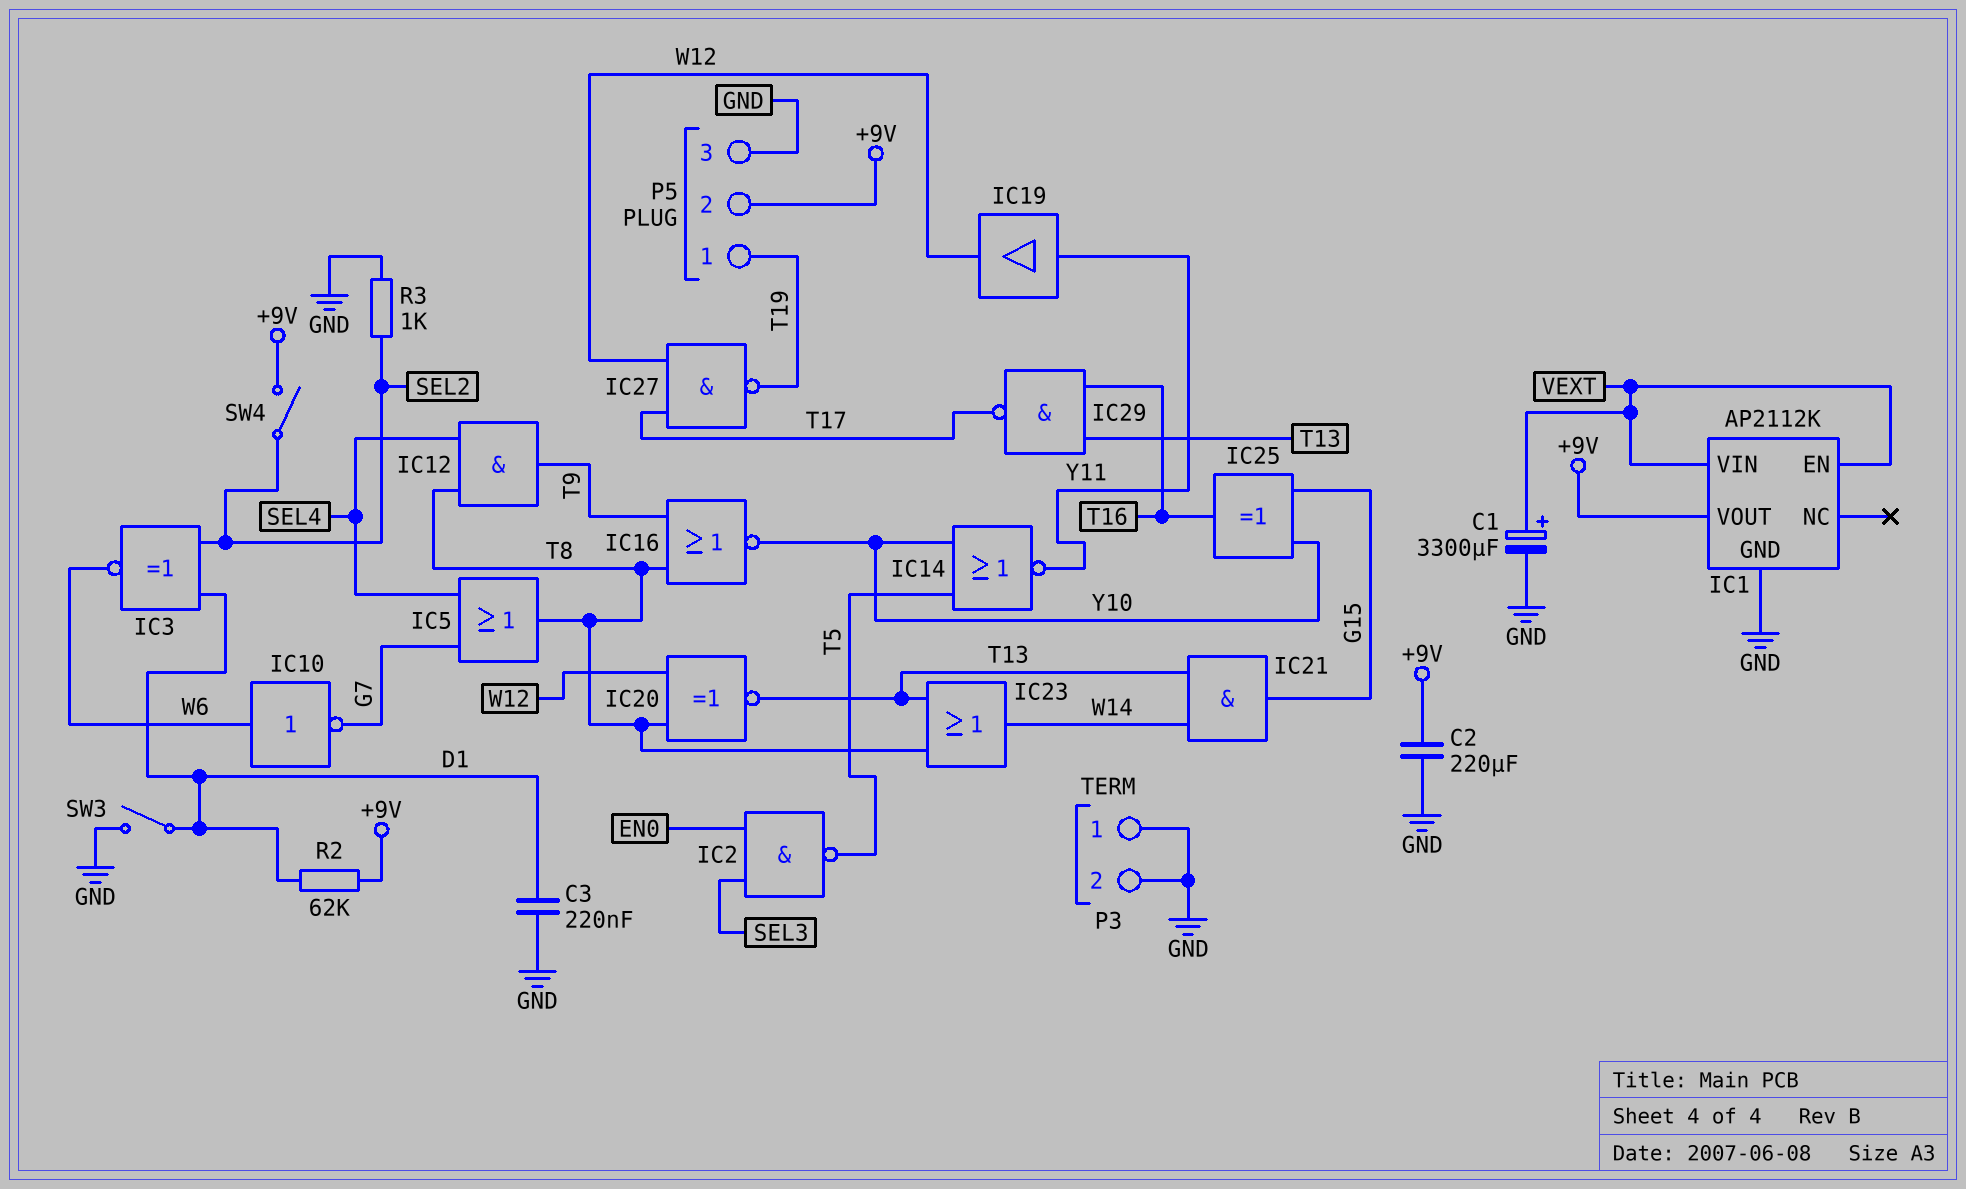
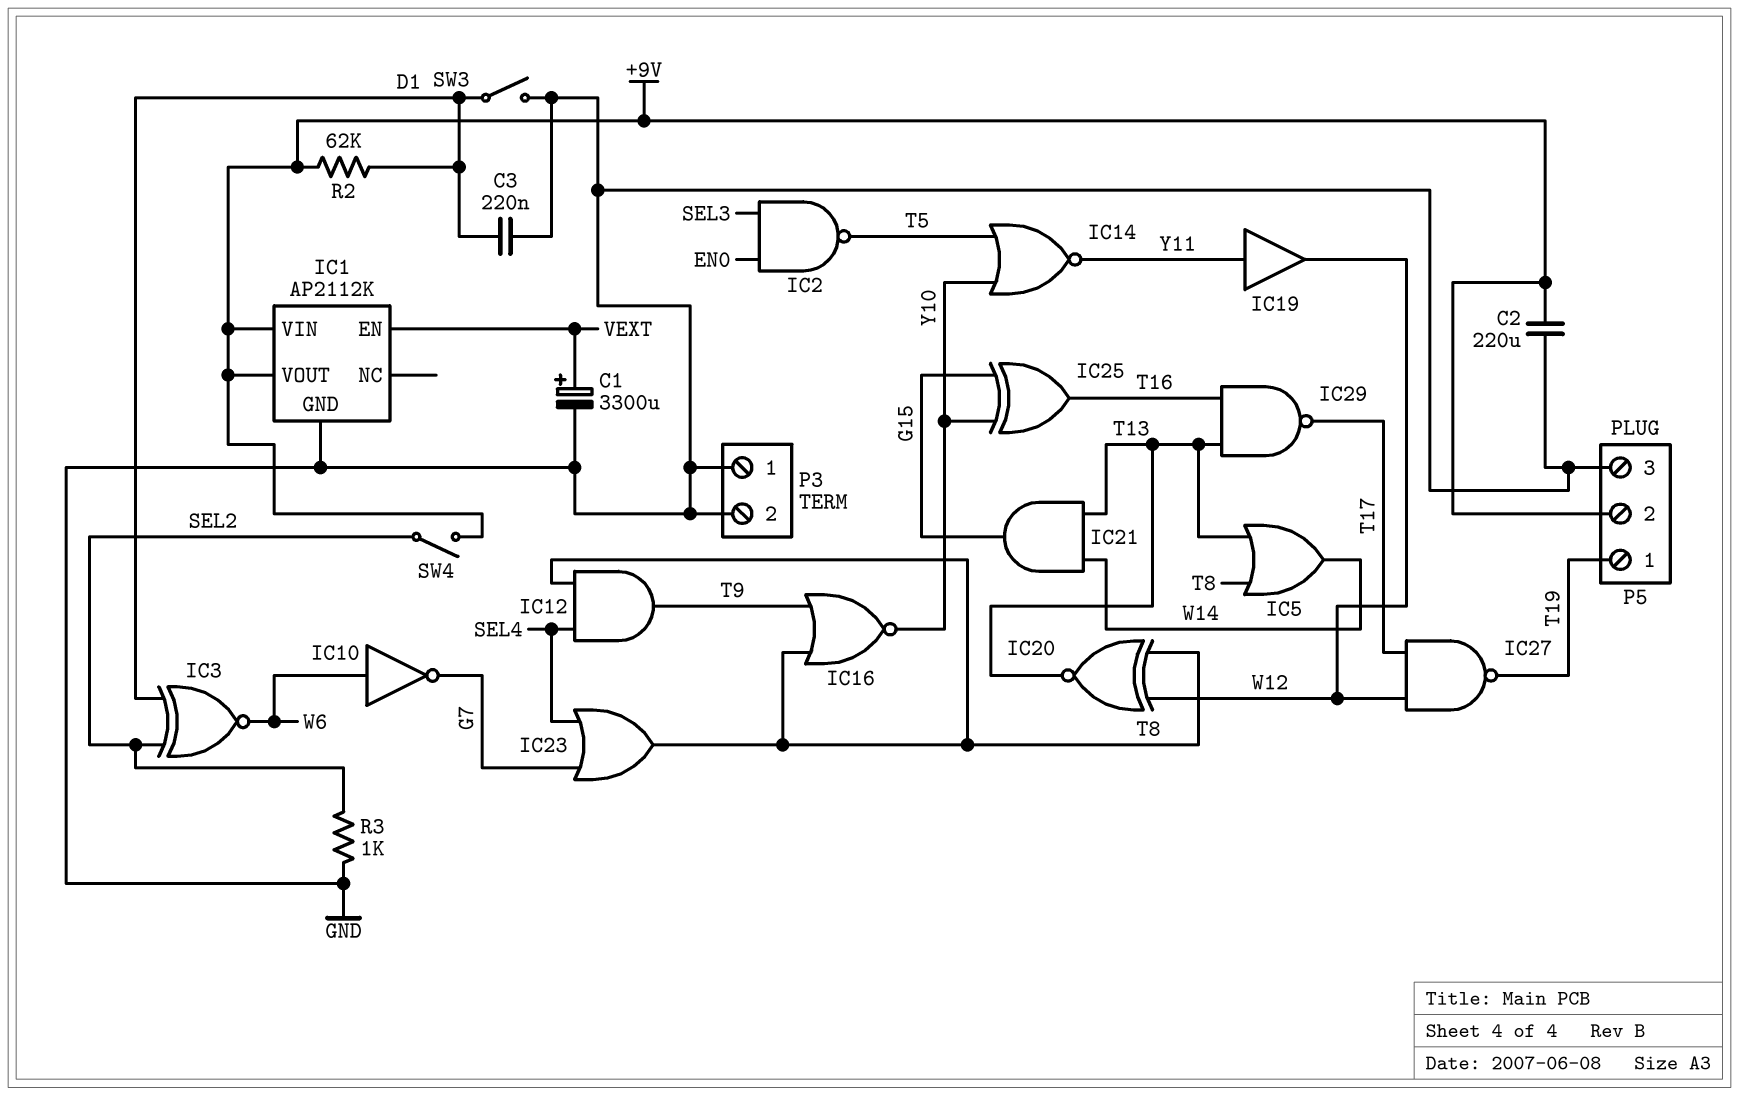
IC1 pin VIN: VEXT -> +9V
IC5: OR (in G7, in SEL4, out T8) -> OR (in T8, in T13, out W14)
IC23: OR (in T8, in T13, out W14) -> OR (in G7, in SEL4, out T8)

